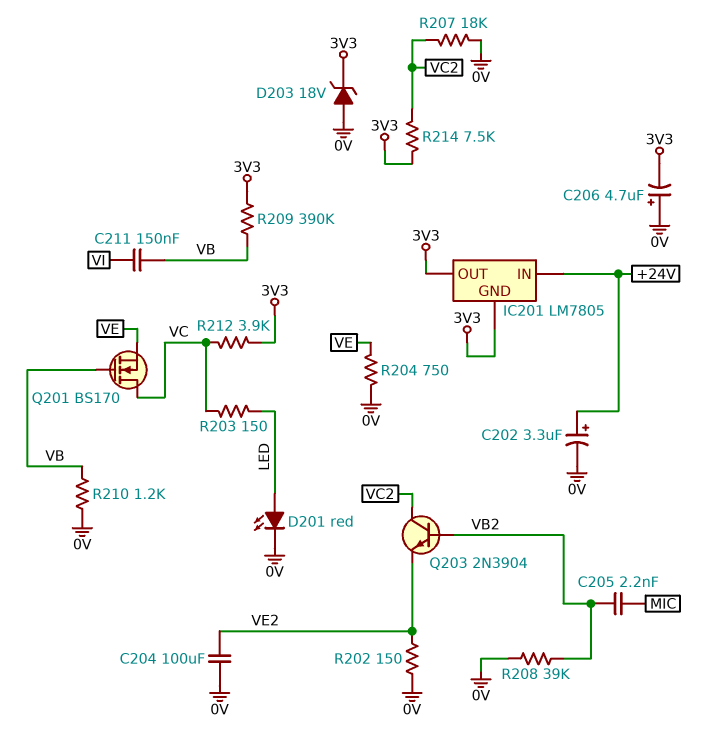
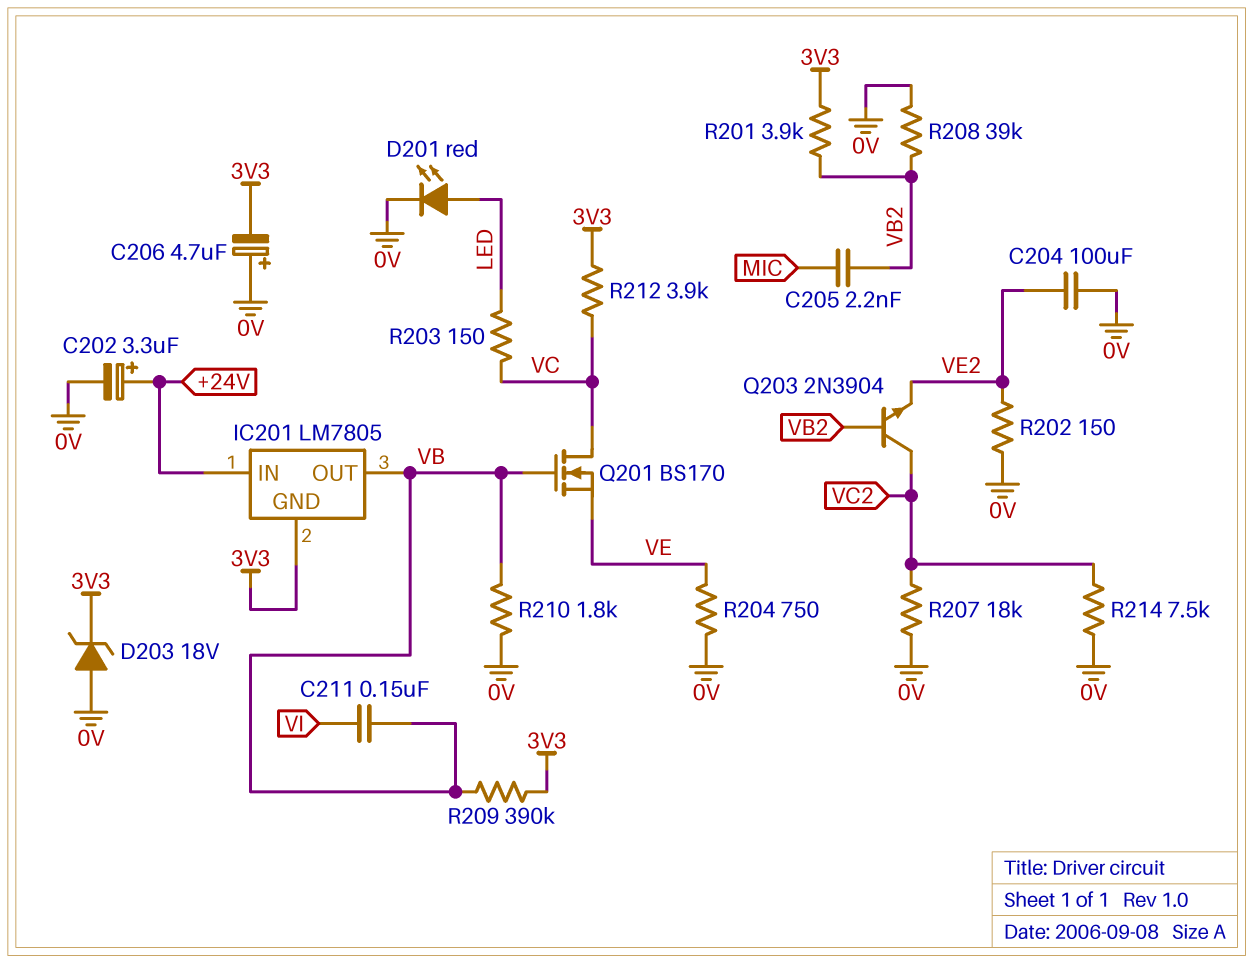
IC201 pin OUT: 3V3 -> VB
R201: none -> 3.9k (3V3, VB2)
R210: 1.2k (0V, VB) -> 1.8k (0V, VB)
R214: 7.5k (3V3, VC2) -> 7.5k (0V, VC2)

